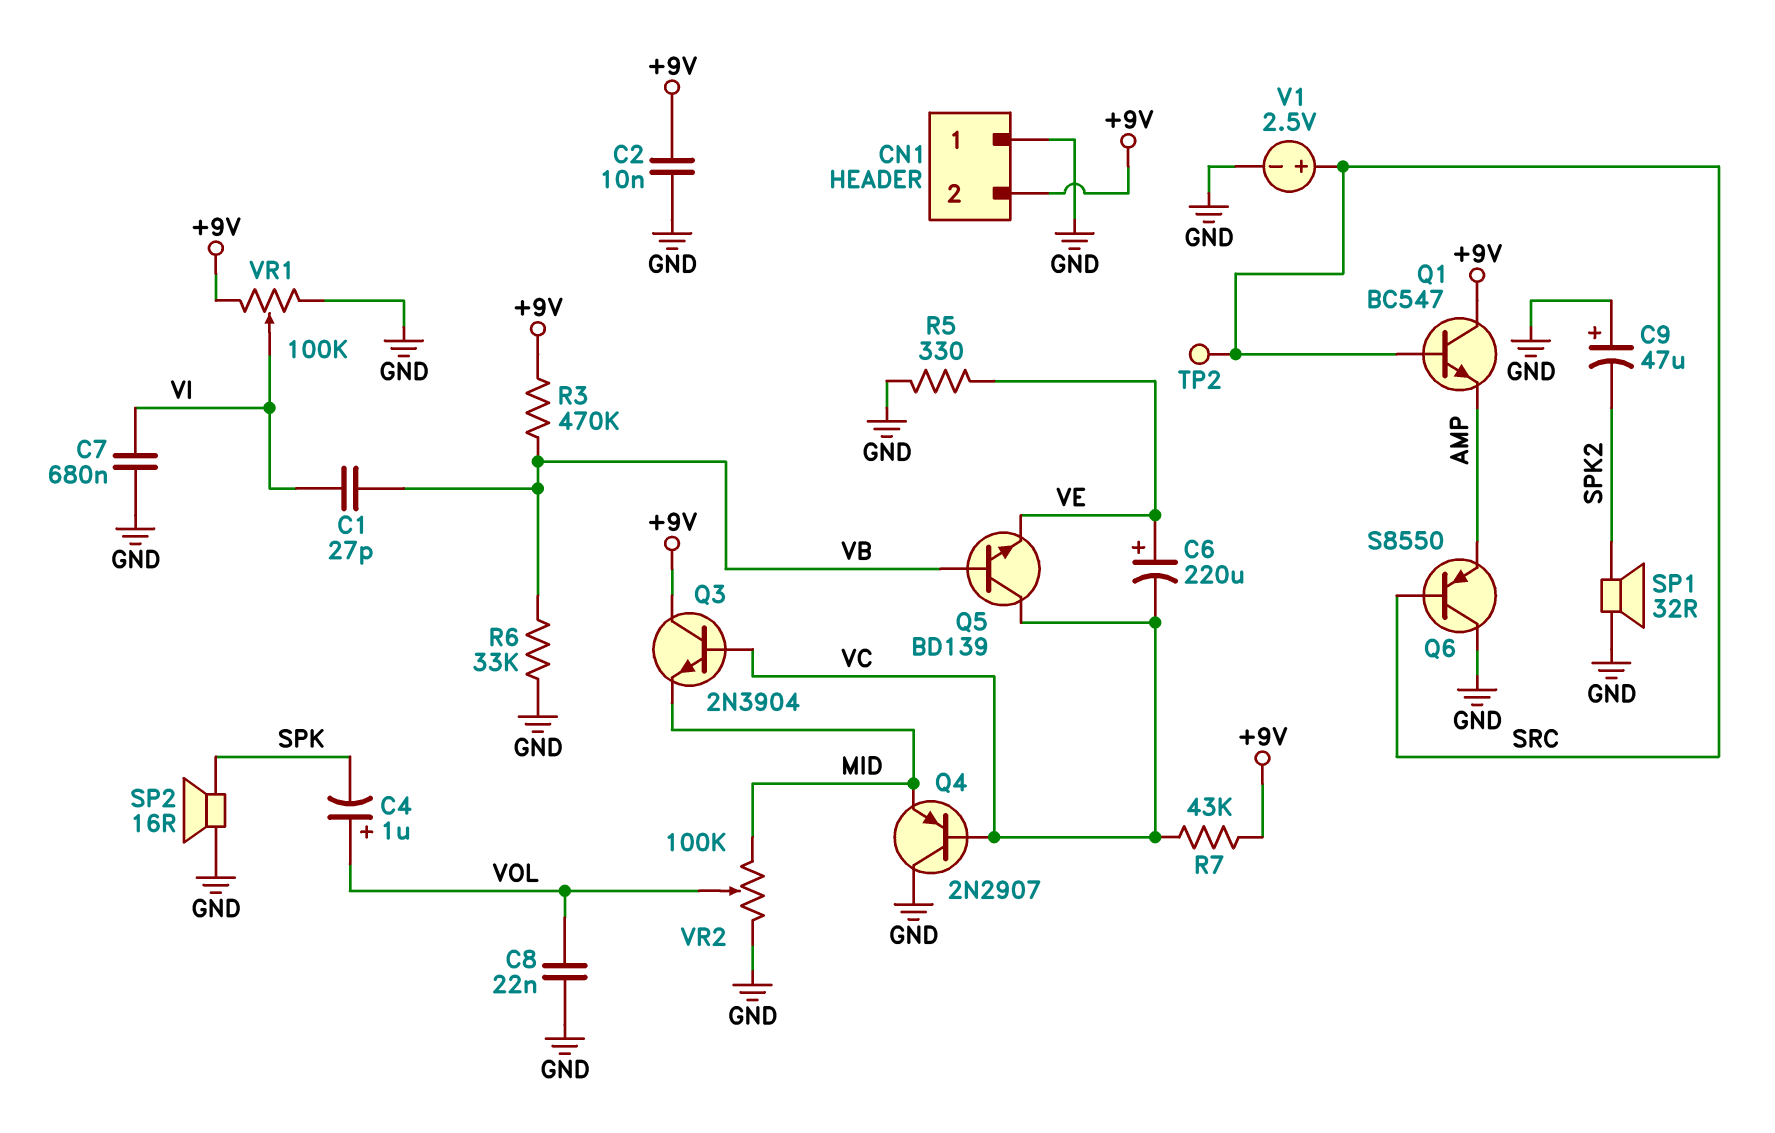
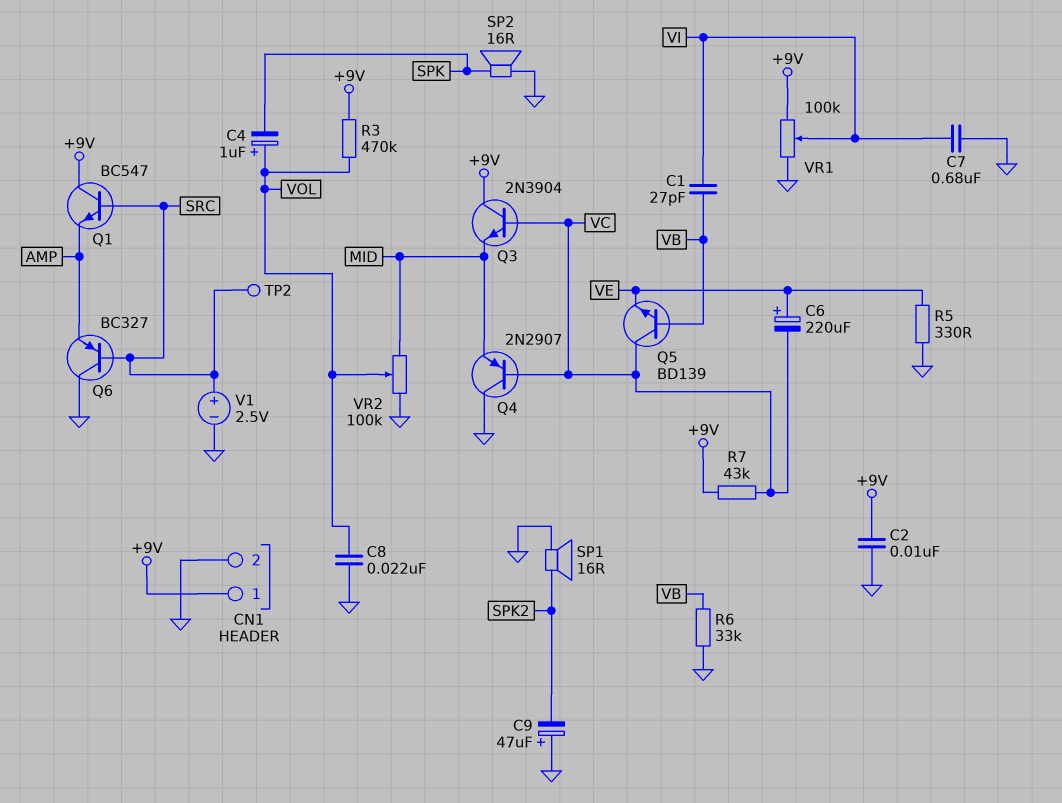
CN1 pin 1: GND -> +9V
CN1 pin 2: +9V -> GND
Q6: PNP S8550 (B SRC, C GND, E AMP) -> PNP BC327 (B SRC, C GND, E AMP)
R3: 470k (+9V, VB) -> 470k (+9V, VOL)
SP1: speaker 32R (GND, SPK2) -> speaker 16R (GND, SPK2)

